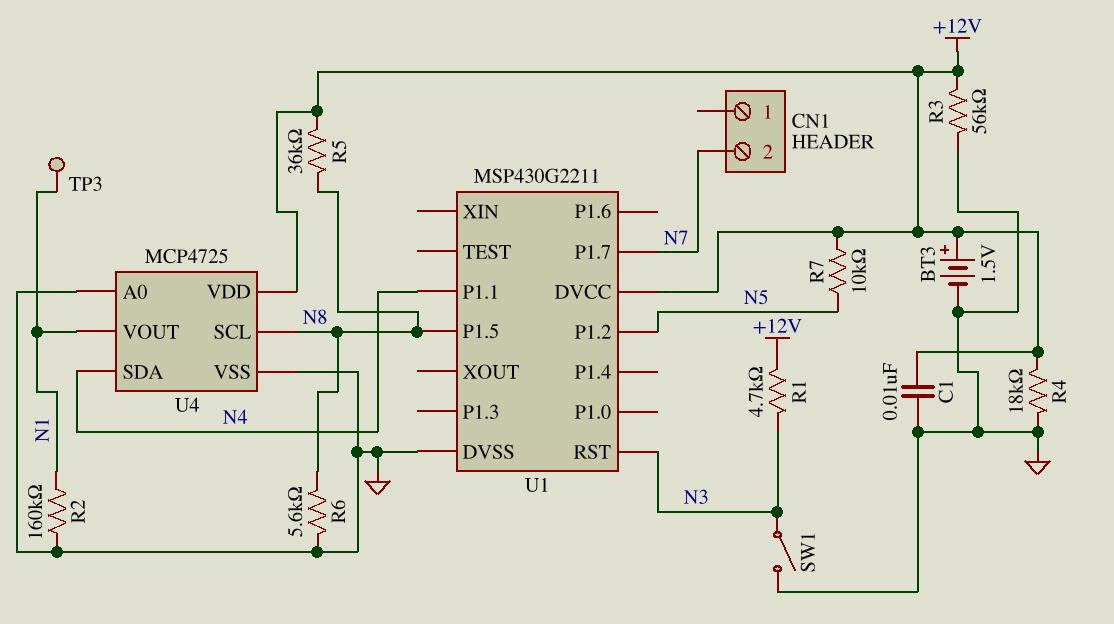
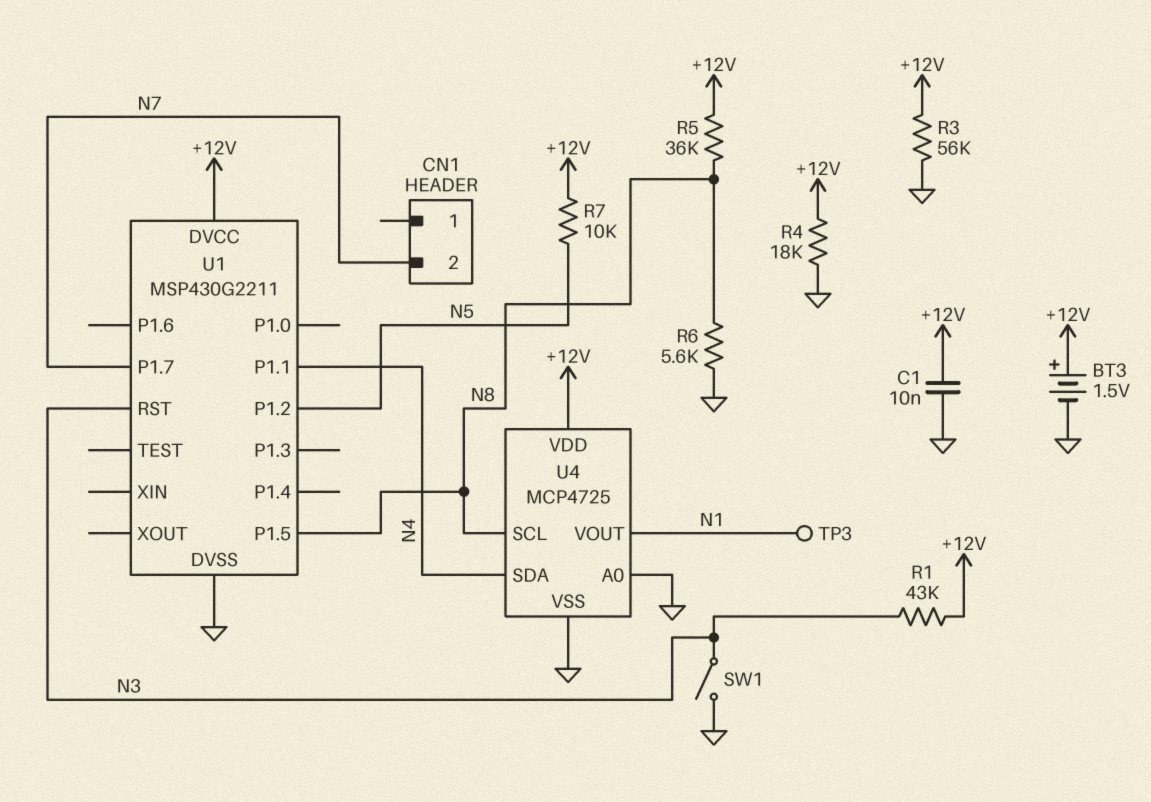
R1: 4.7k (+12V, N3) -> 43k (+12V, N3)
R2: 160k (GND, N1) -> none

